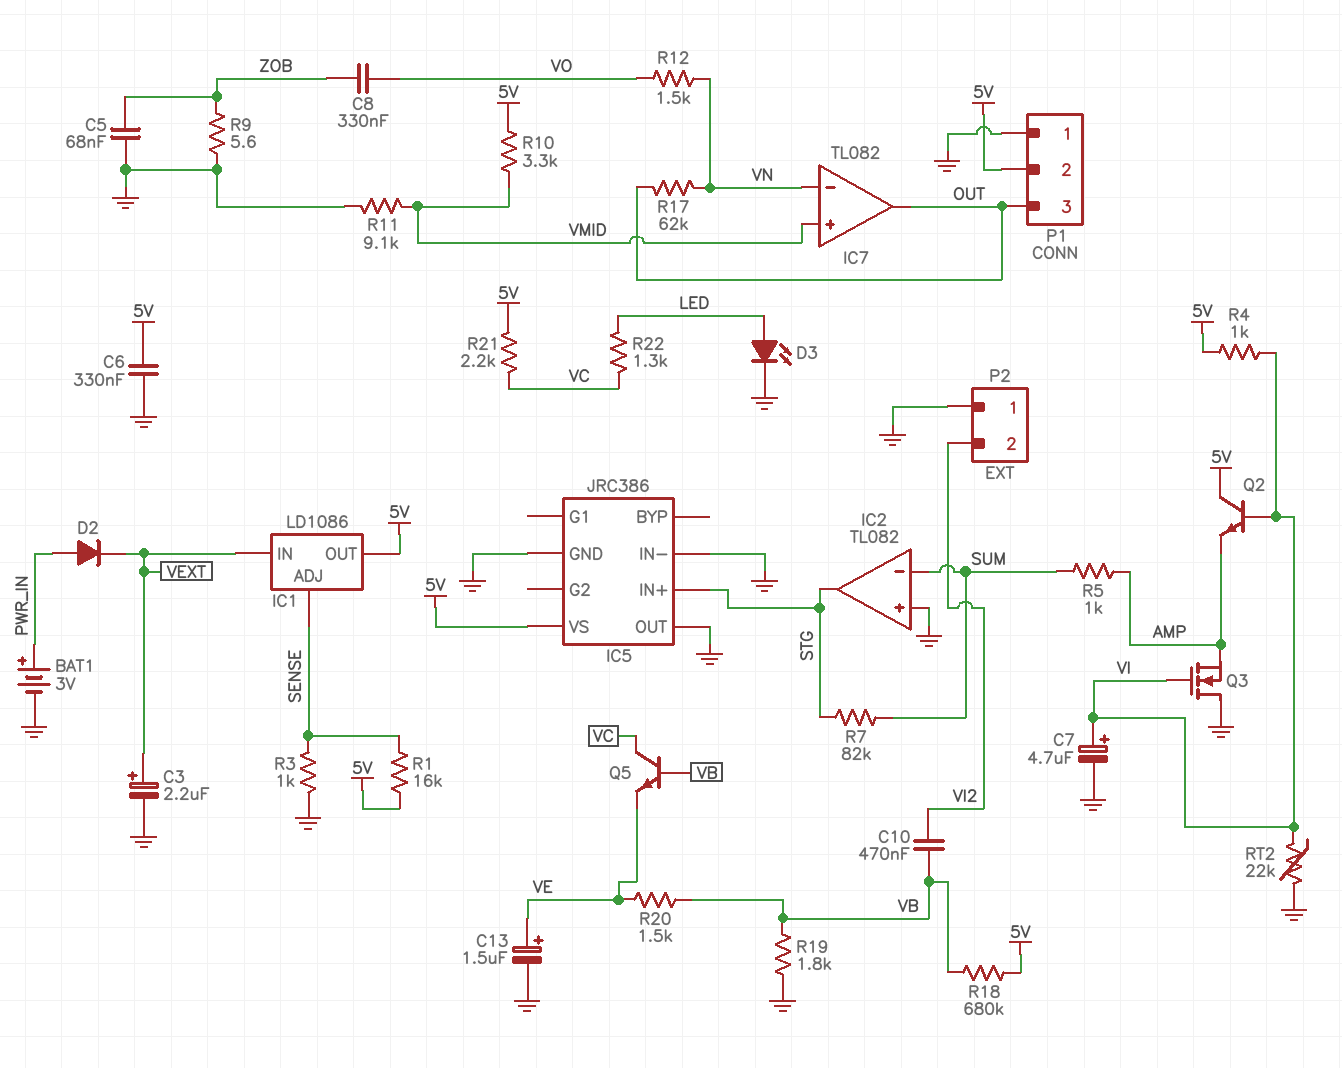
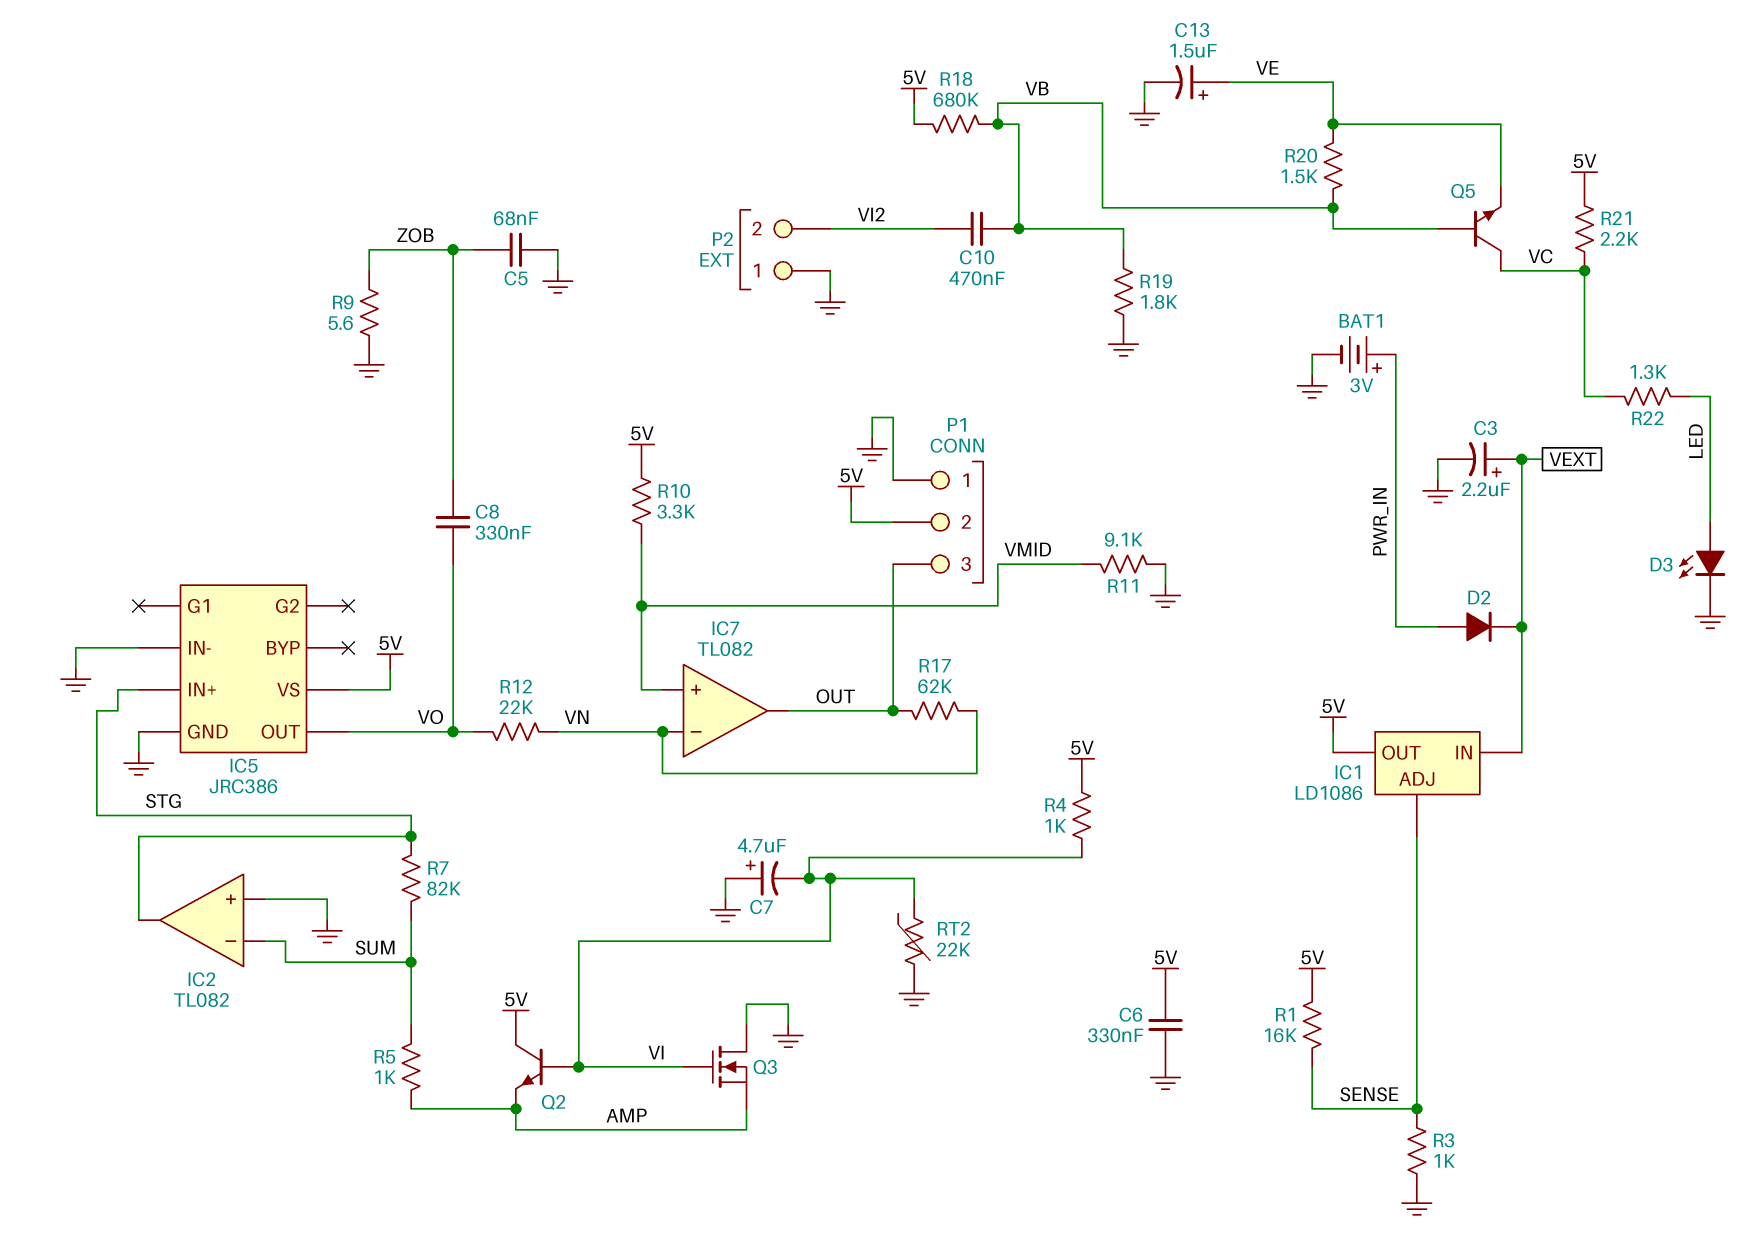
C7: 4.7uF (plus VI, minus GND) -> 4.7uF (plus GND, minus VI)
IC5 pin OUT: GND -> VO
R12: 1.5k (VN, VO) -> 22k (VN, VO)

